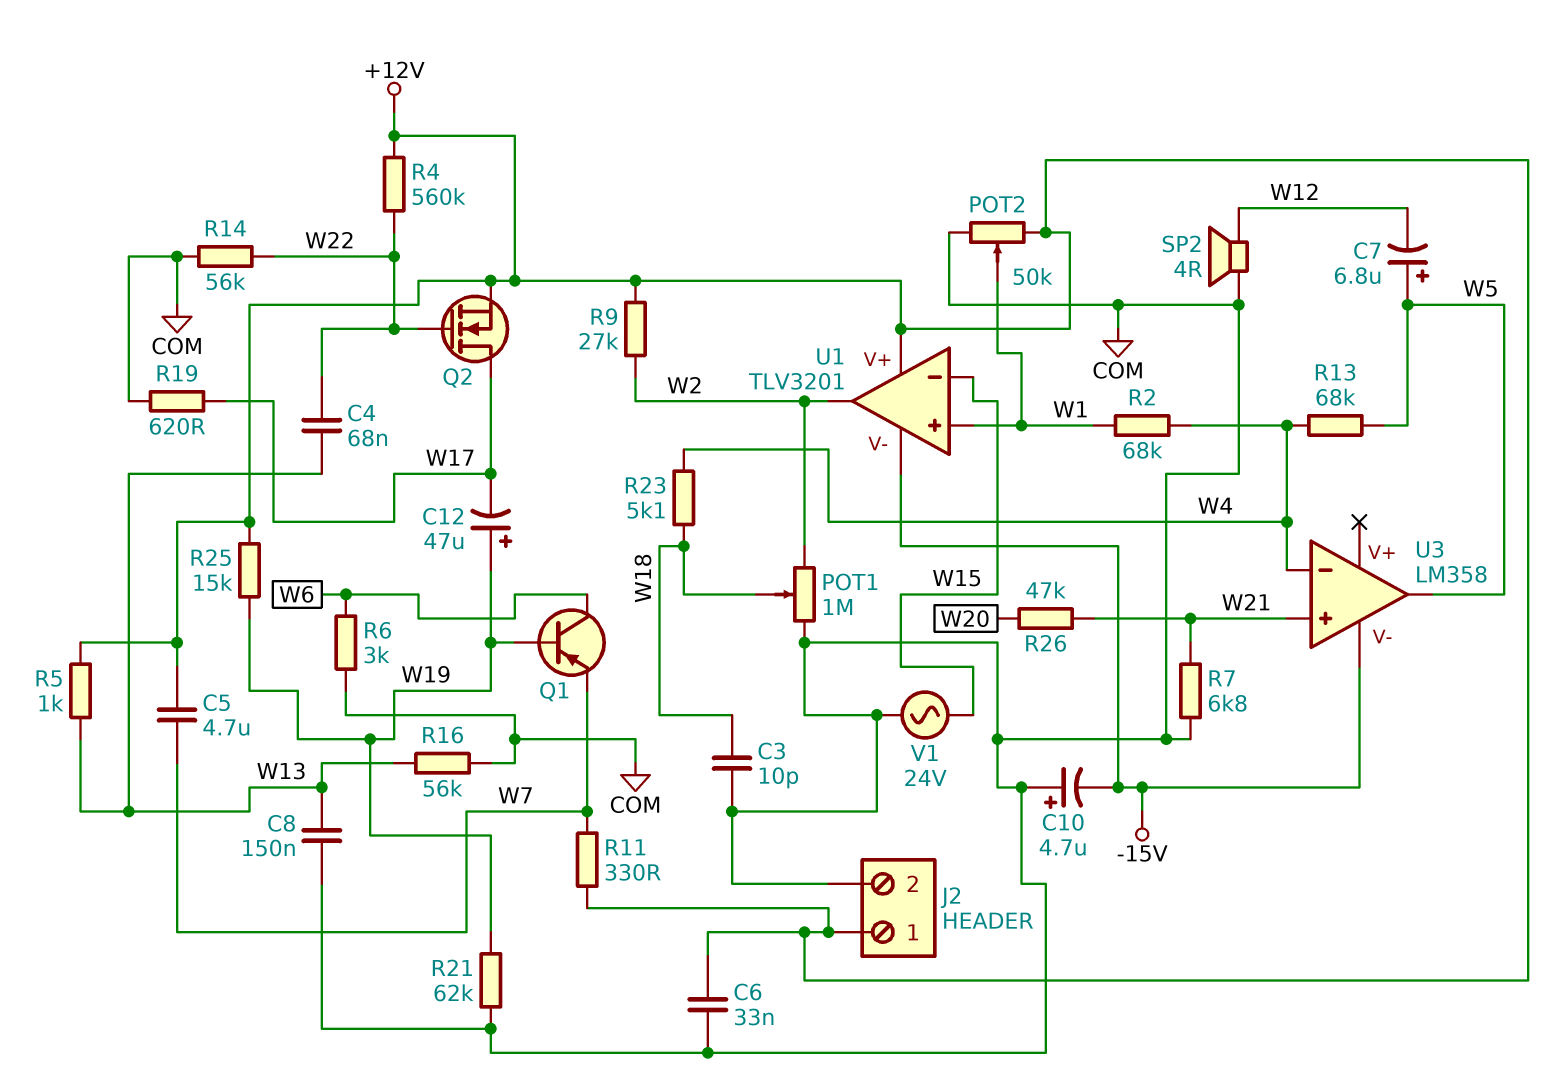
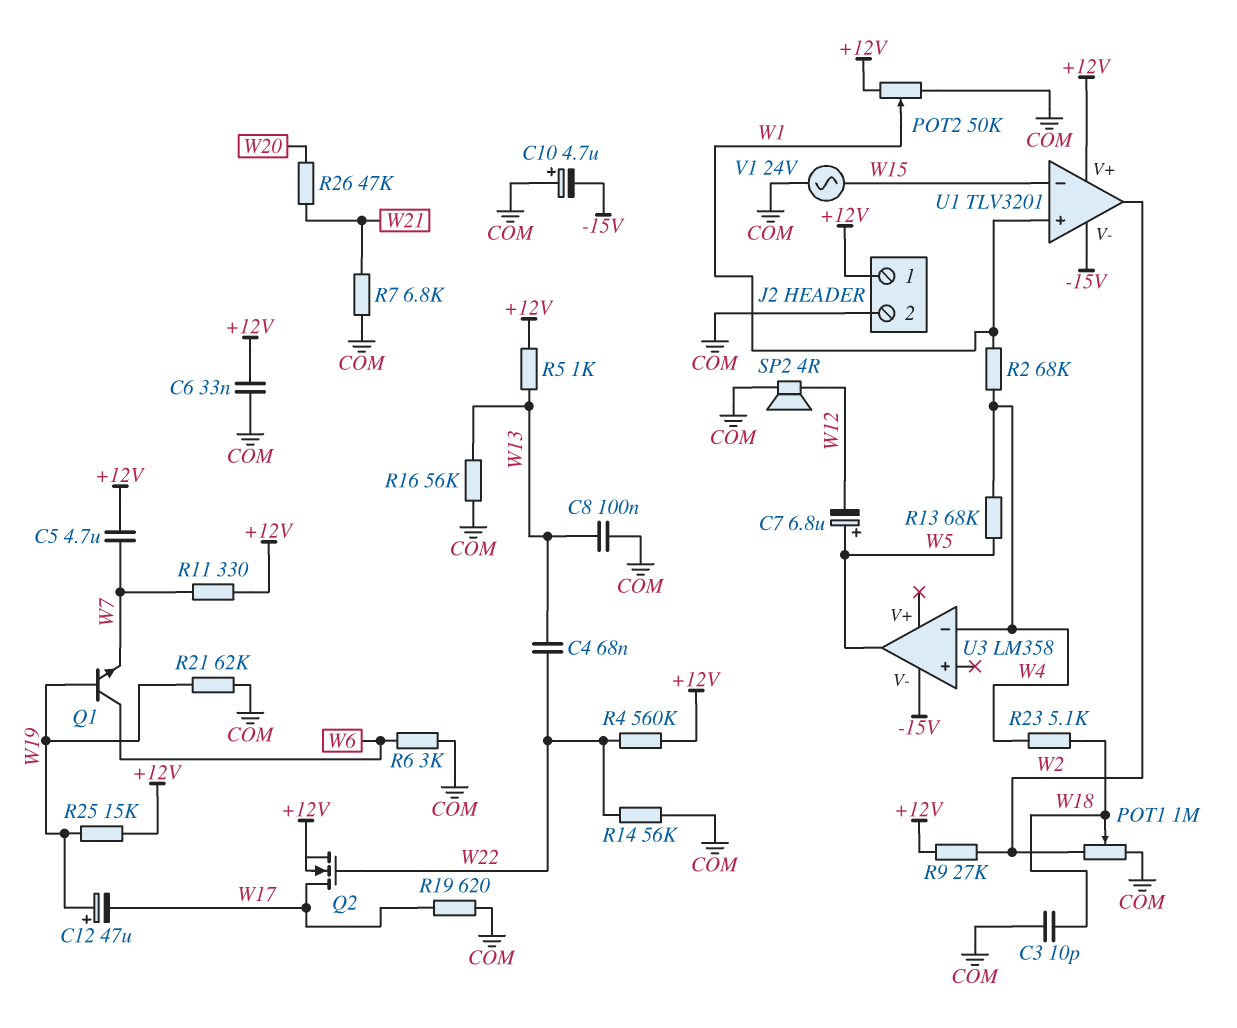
C8: 150nF (COM, W13) -> 100nF (COM, W13)
Q1: PNP (B W19, C W6, E W7) -> NPN (B W19, C W6, E W7)
U3 pin in+: W21 -> none

